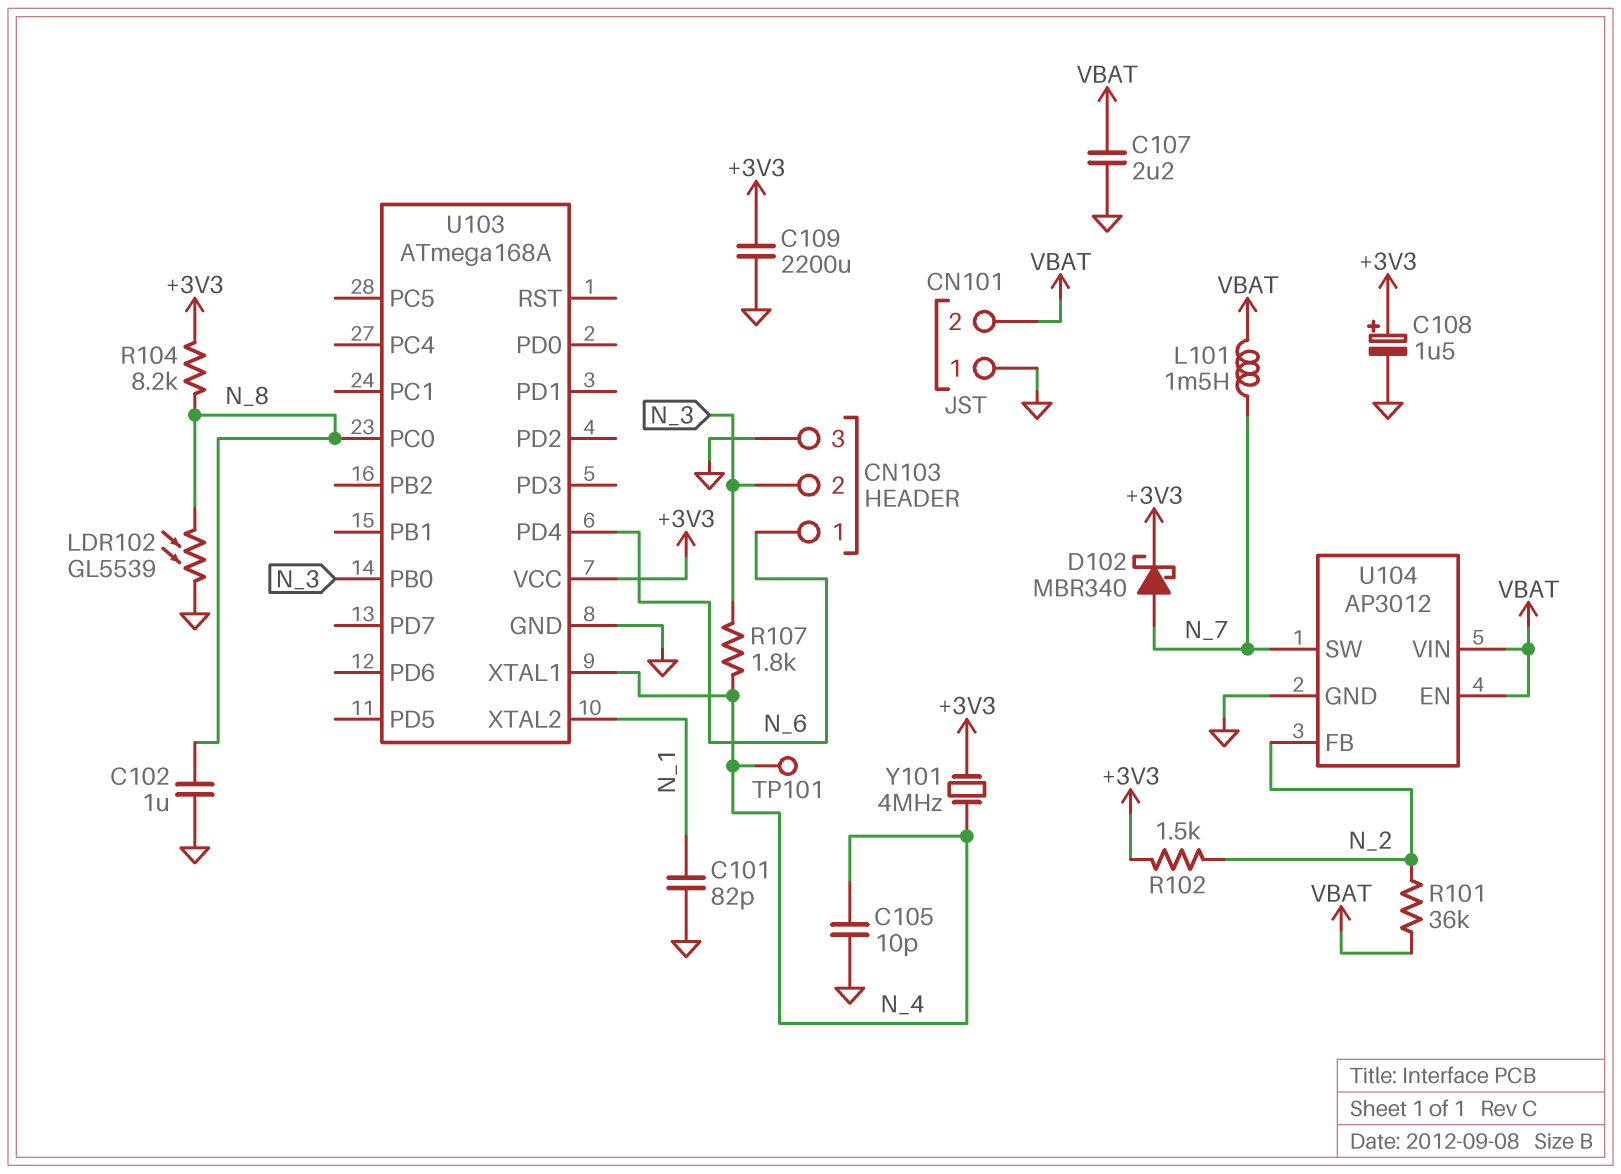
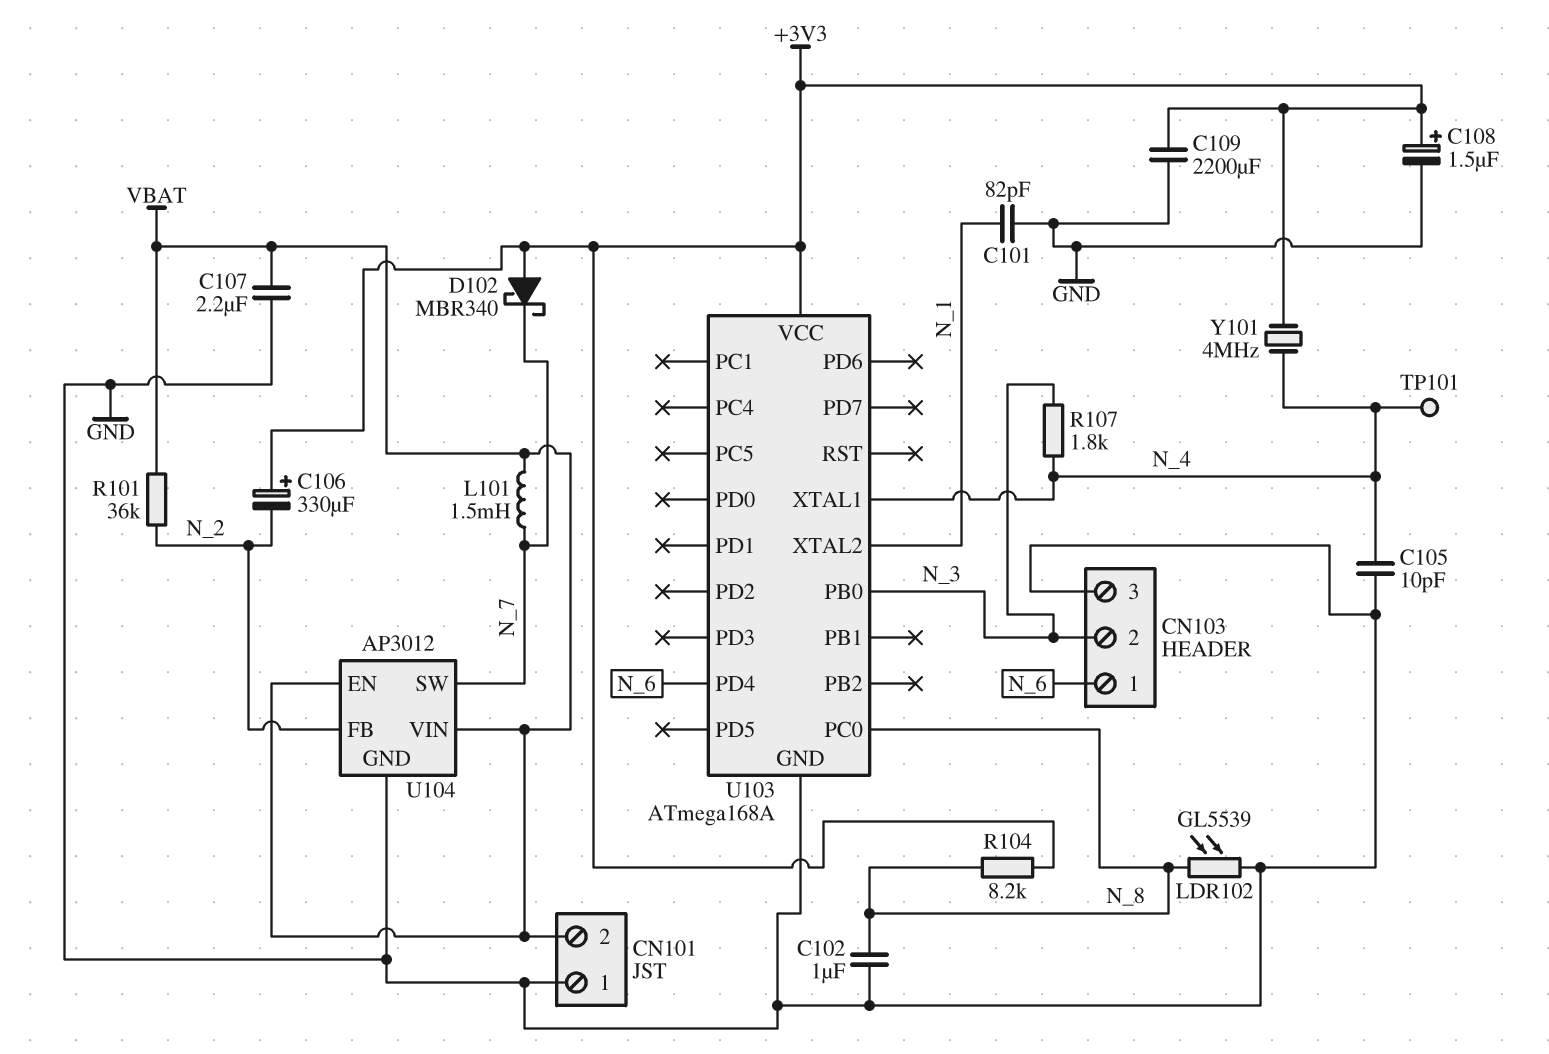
C106: none -> 330uF (plus +3V3, minus N_2)
D102: schottky MBR340 (A N_7, K +3V3) -> schottky MBR340 (A +3V3, K N_7)
R102: 1.5k (+3V3, N_2) -> none

